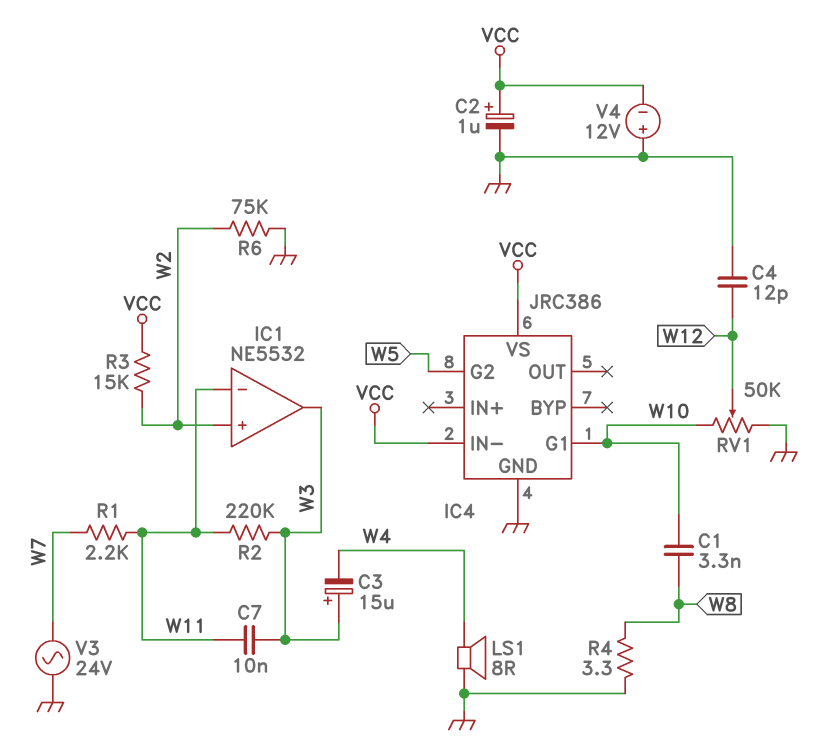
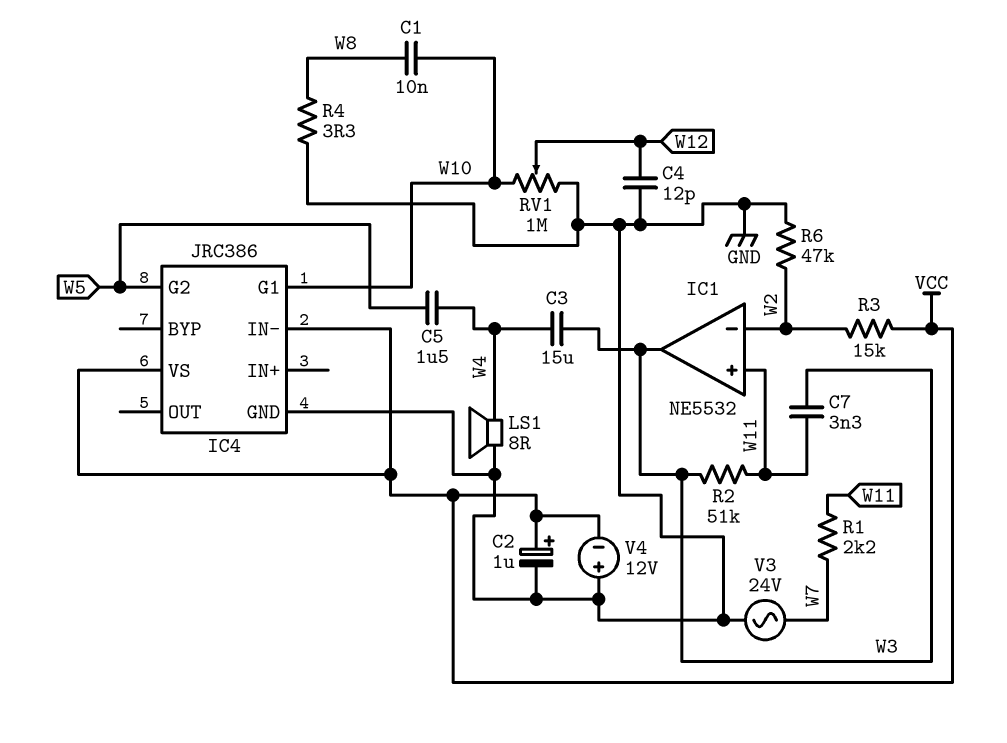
C1: 3.3nF (W8, W10) -> 10nF (W8, W10)
C3: 15uF (plus W3, minus W4) -> 15uF (W3, W4)
C5: none -> 1.5uF (W4, W5)
C7: 10nF (W3, W11) -> 3.3nF (W3, W11)
IC1 pin in+: W2 -> W11
IC1 pin in-: W11 -> W2
R2: 220k (W3, W11) -> 51k (W3, W11)
R6: 75k (GND, W2) -> 47k (GND, W2)
RV1: 50k (GND, W10, wiper W12) -> 1M (GND, W10, wiper W12)

